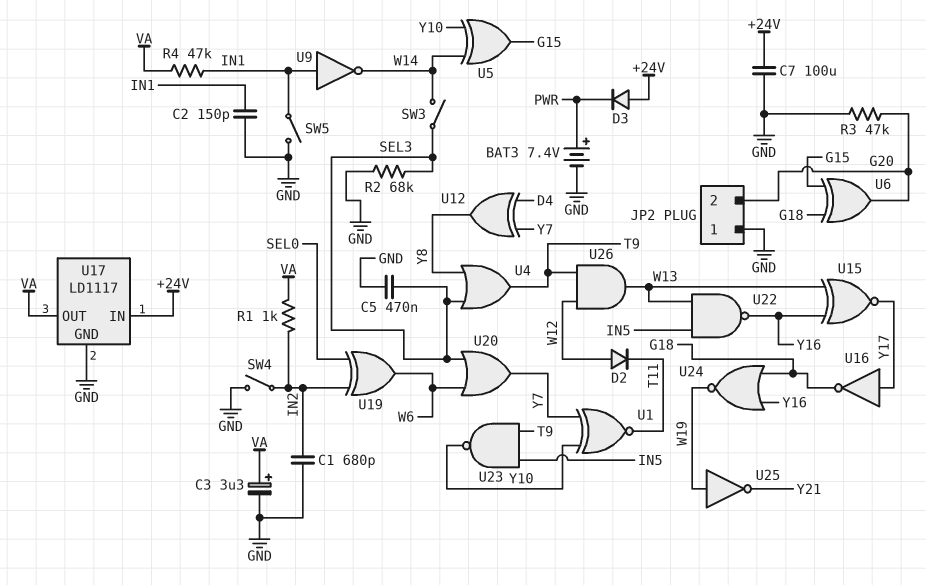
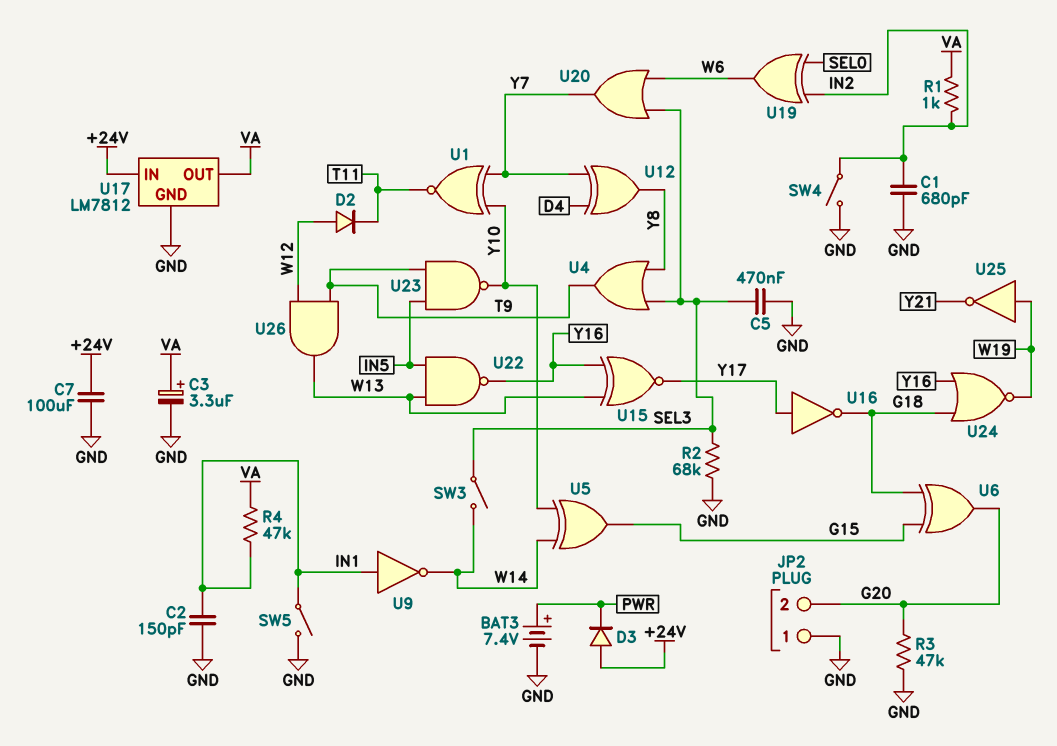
U17: LD1117 -> LM7812

